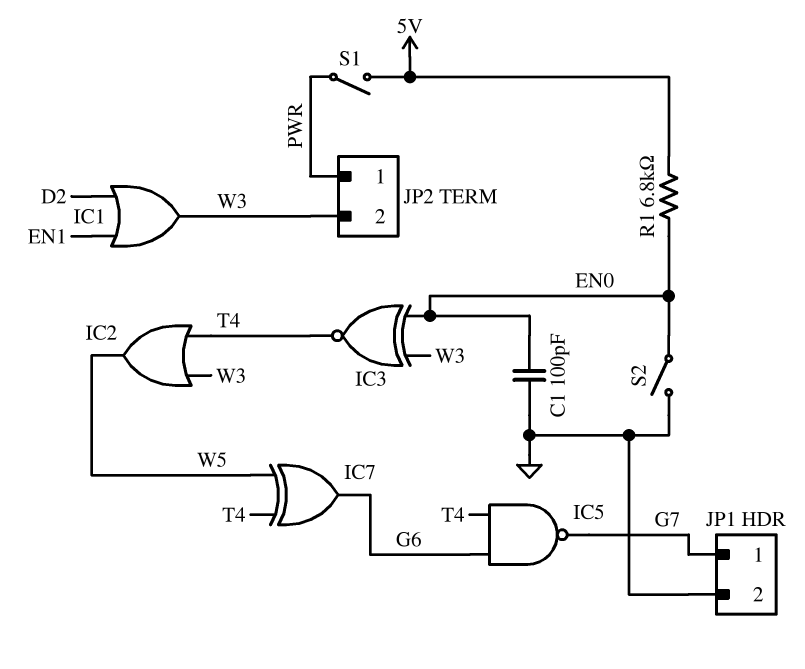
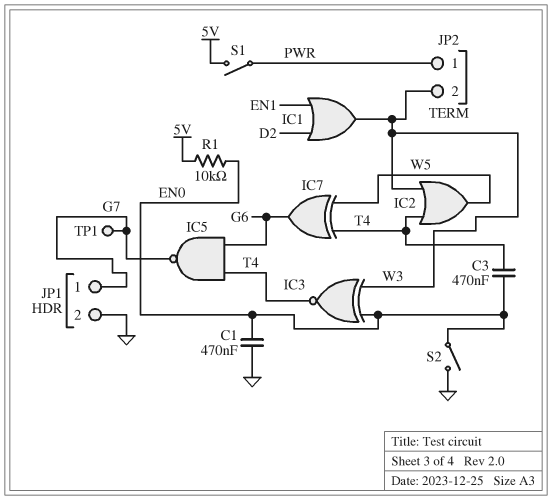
C1: 100pF (EN0, GND) -> 470nF (EN0, GND)
C3: none -> 470nF (EN0, T4)
R1: 6.8k (5V, EN0) -> 10k (5V, EN0)
TP1: none -> test point (G7)

